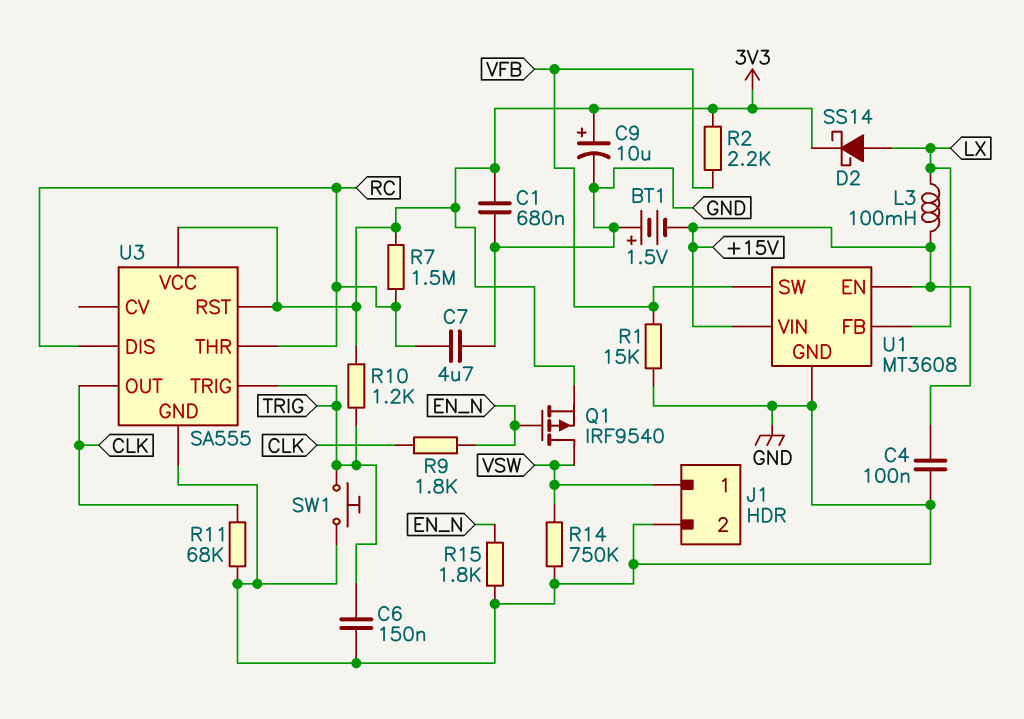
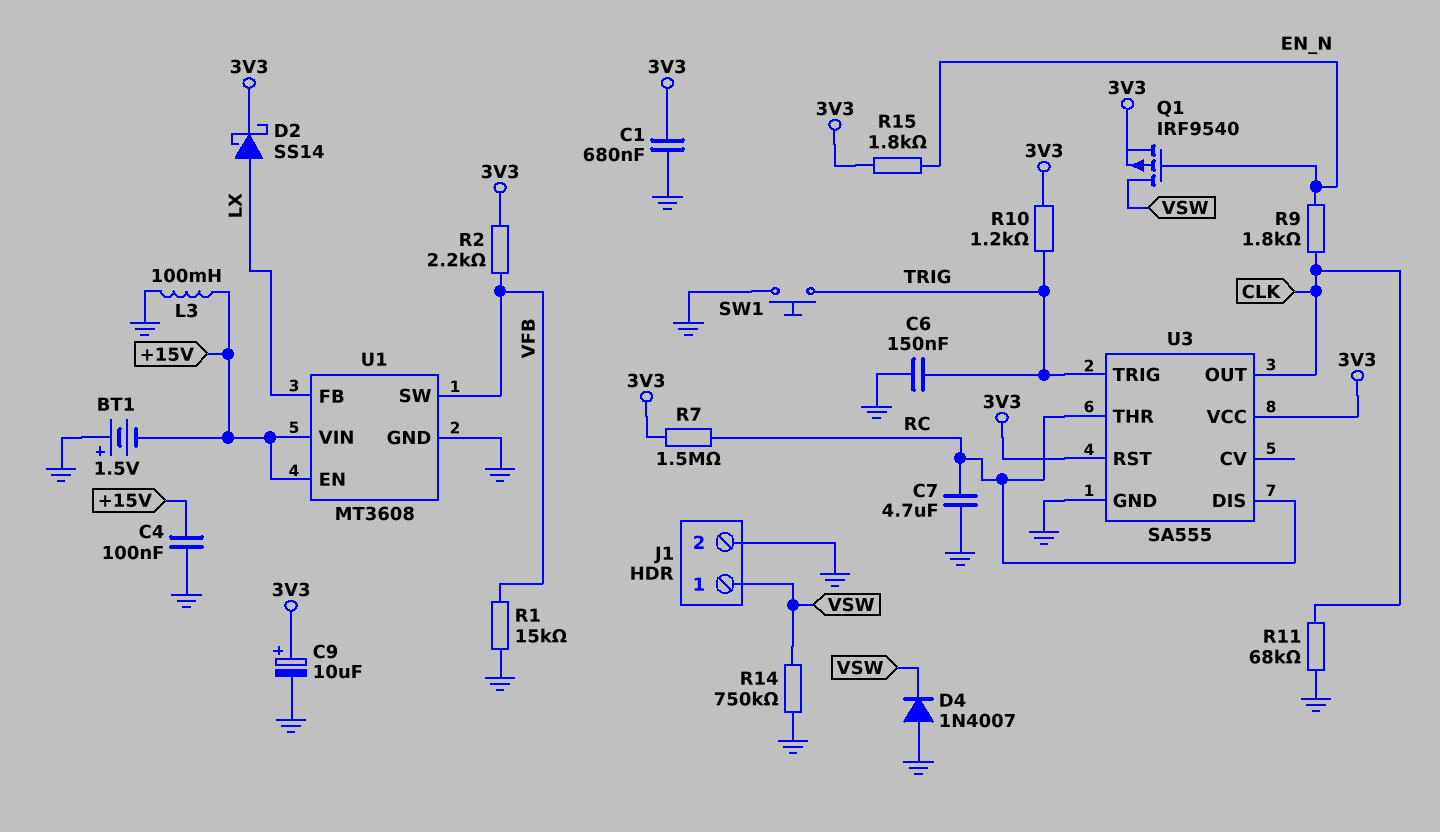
D4: none -> diode 1N4007 (A GND, K VSW)
L3: 100mH (+15V, LX) -> 100mH (+15V, GND)
R15: 1.8k (EN_N, GND) -> 1.8k (3V3, EN_N)

